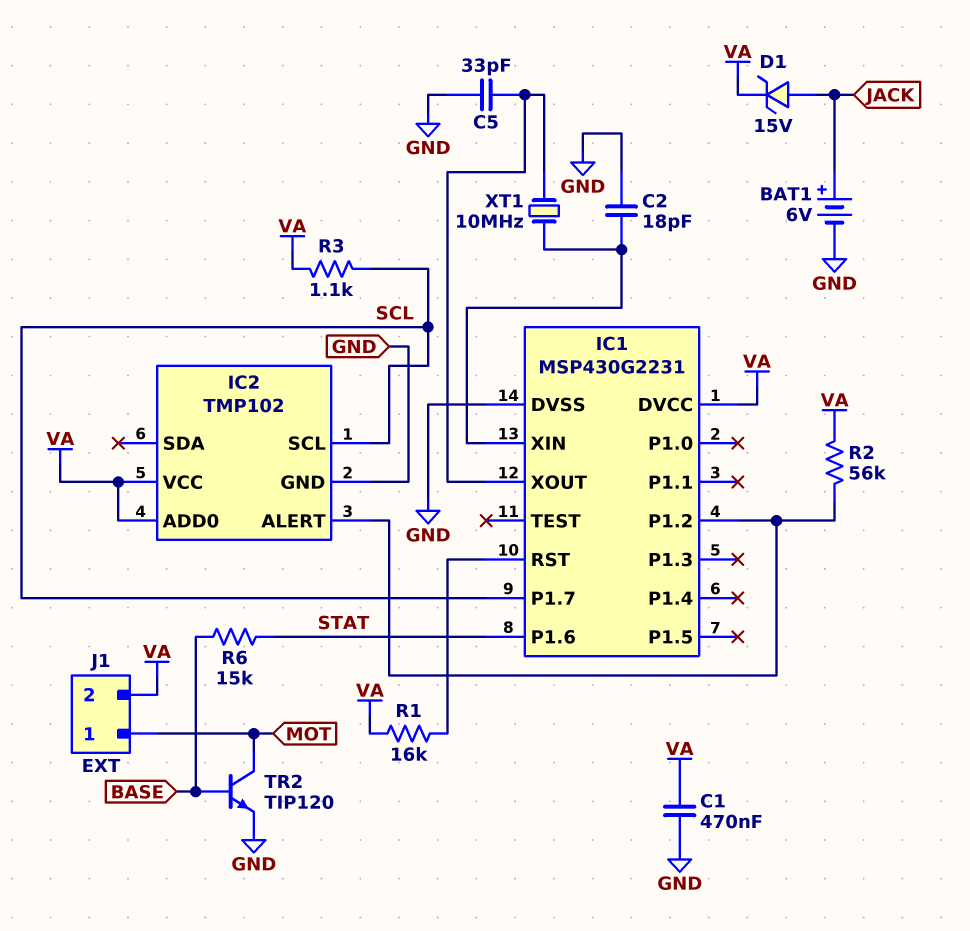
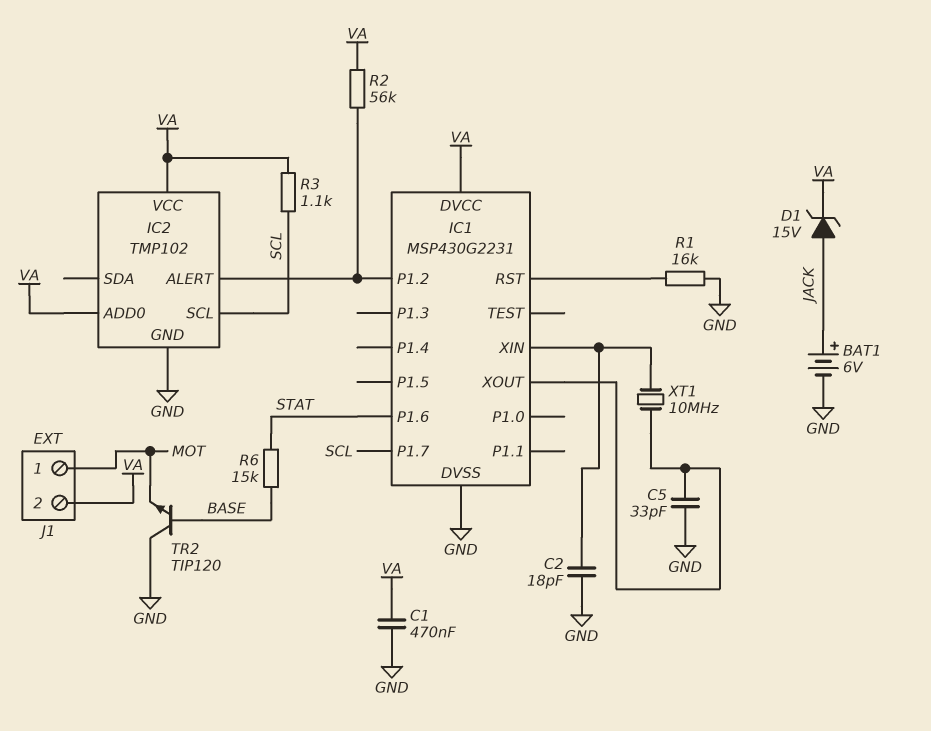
R1: 16k (IC1/RST, VA) -> 16k (GND, IC1/RST)
TR2: NPN TIP120 (B BASE, C MOT, E GND) -> NPN TIP120 (B BASE, C GND, E MOT)

